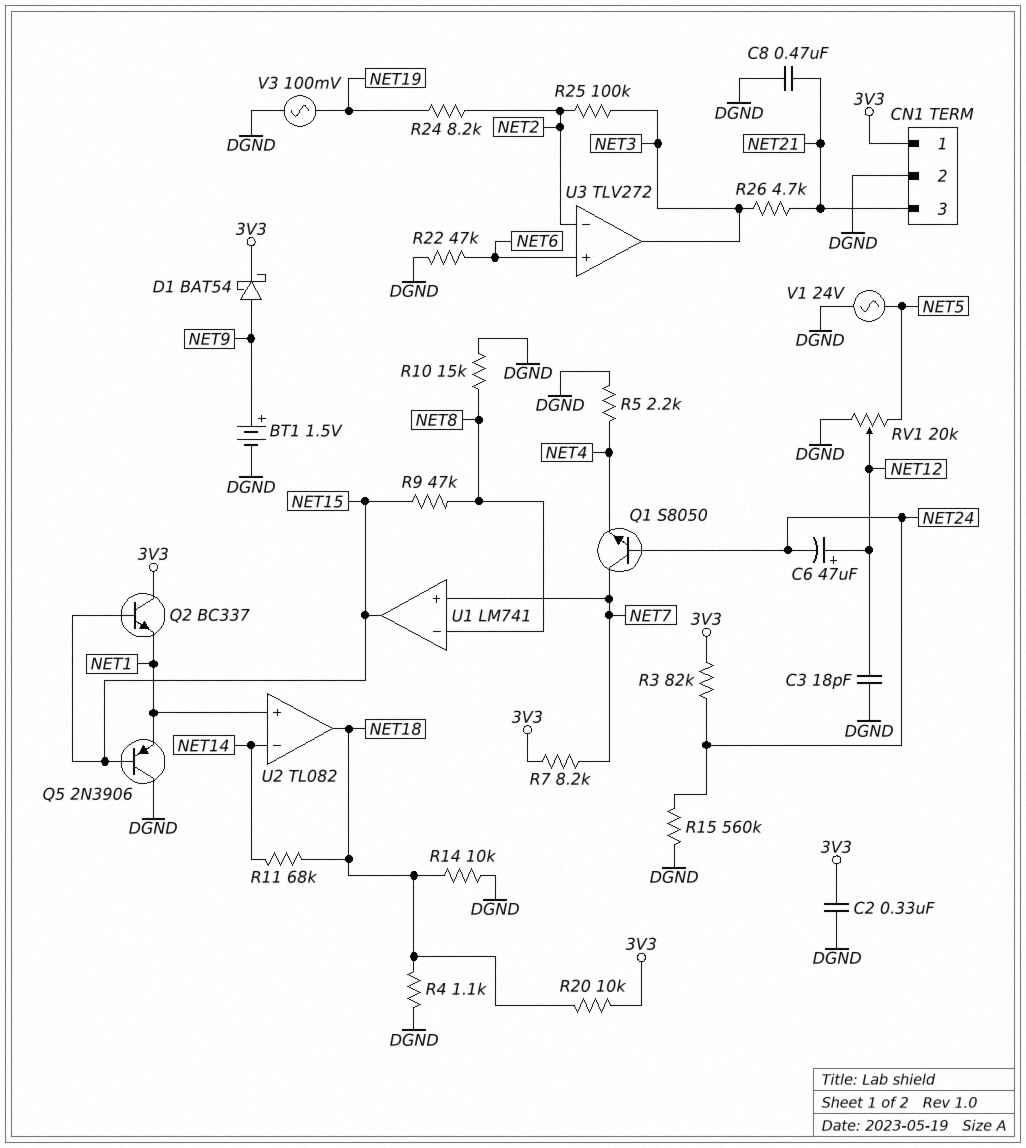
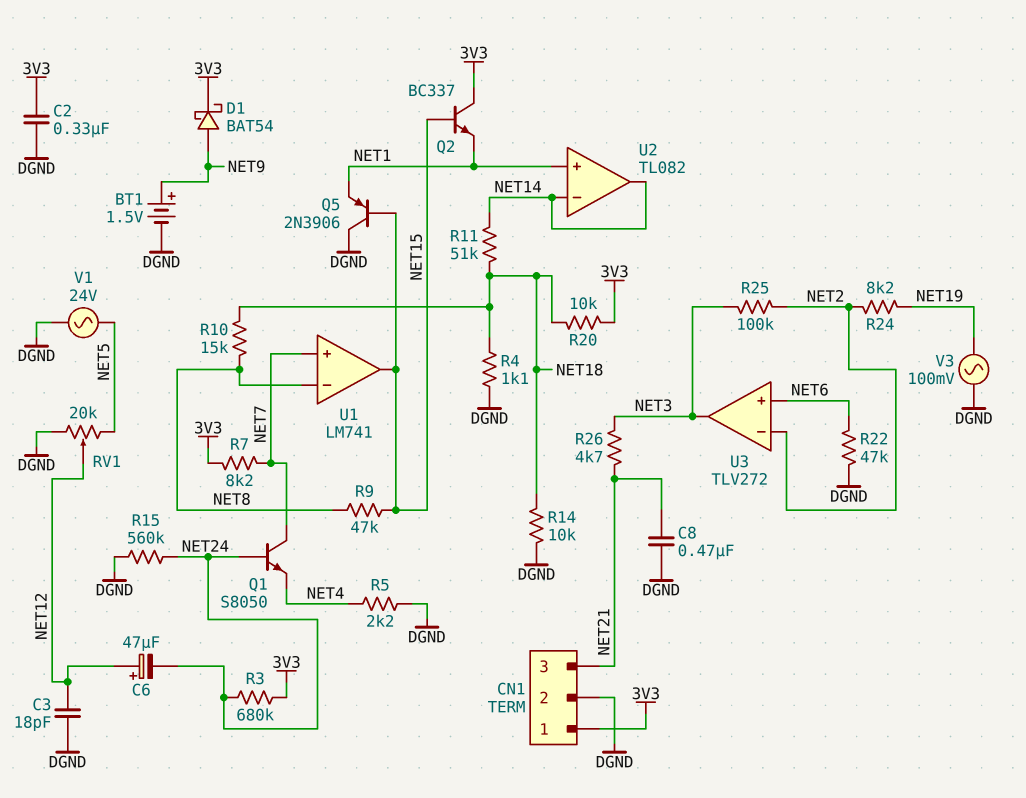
R3: 82k (3V3, NET24) -> 680k (3V3, NET24)
R10: 15k (DGND, NET8) -> 15k (NET8, NET18)
R11: 68k (NET14, NET18) -> 51k (NET14, NET18)
U2 pin out: NET18 -> NET14

